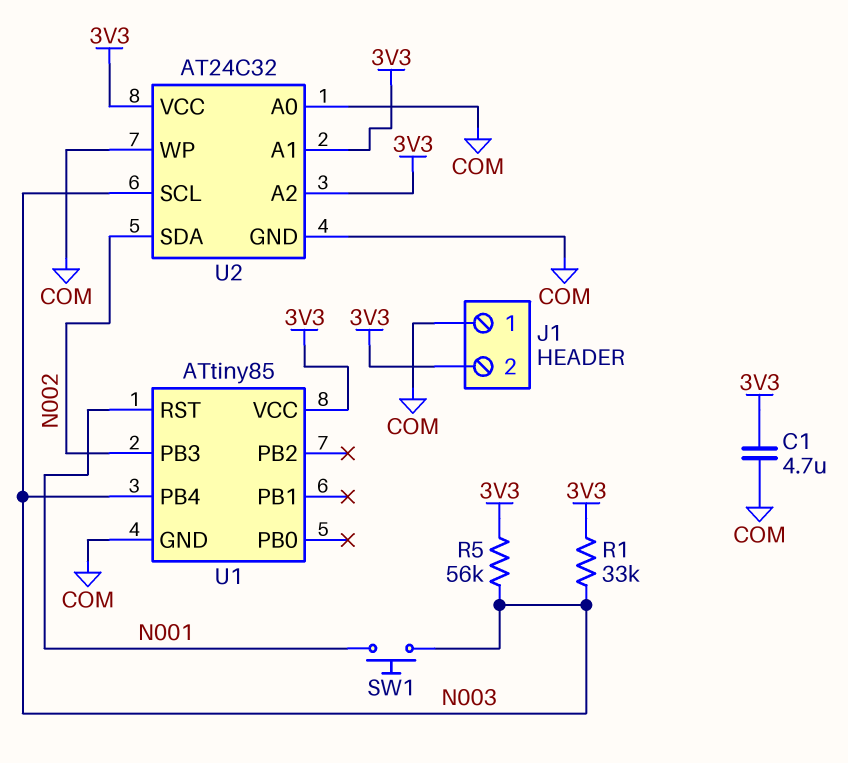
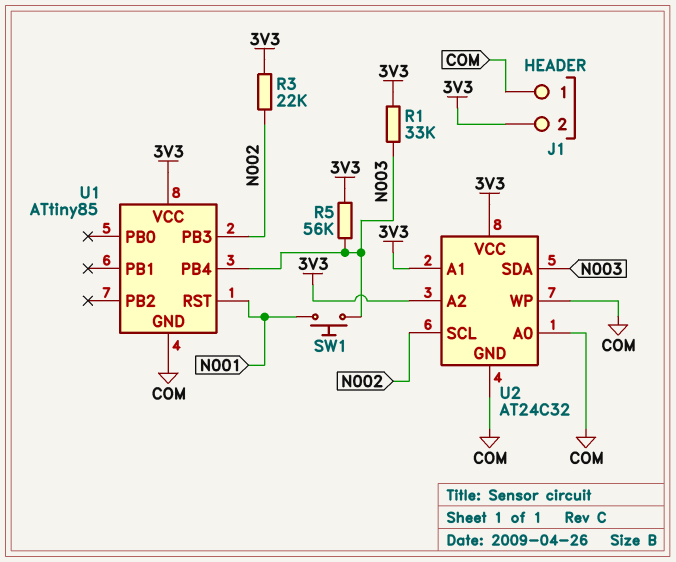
C1: 4.7uF (3V3, COM) -> none
R3: none -> 22k (3V3, N002)
U2 pin SCL: N003 -> N002
U2 pin SDA: N002 -> N003

